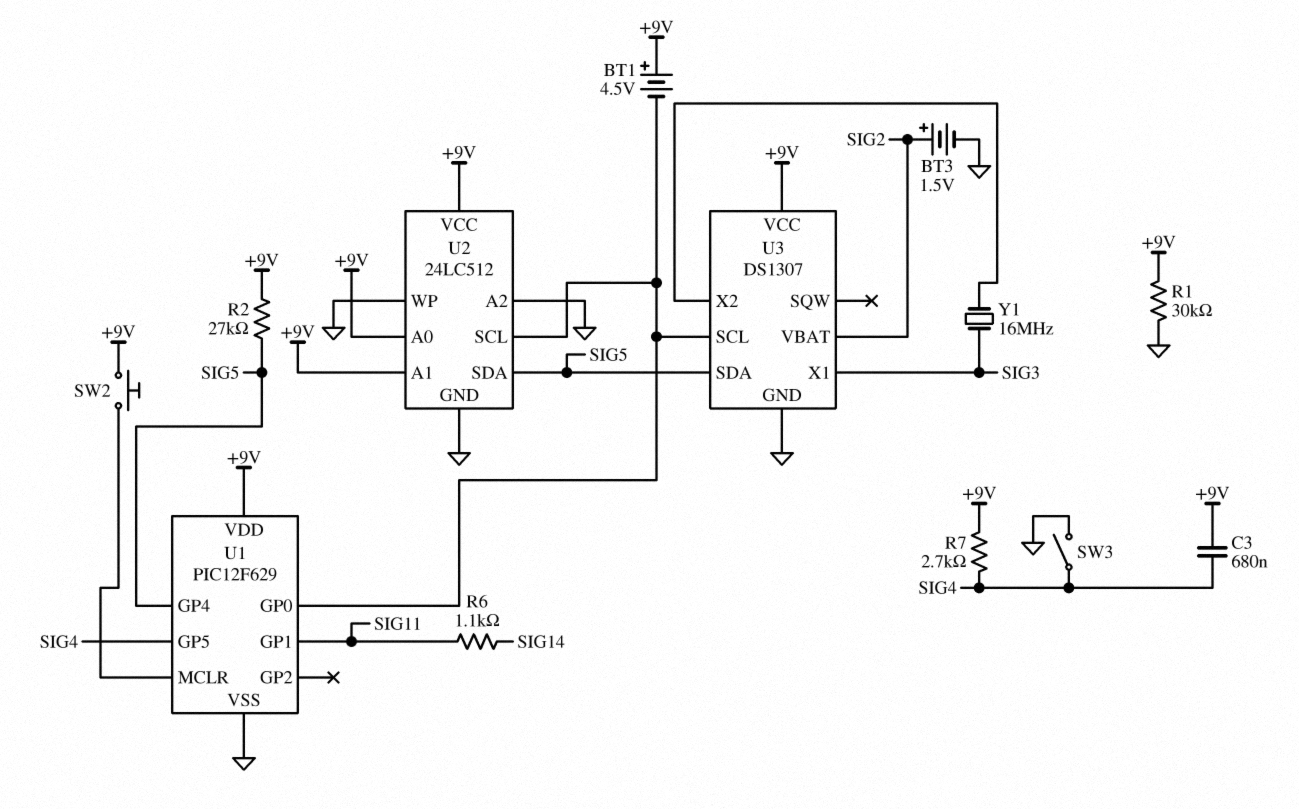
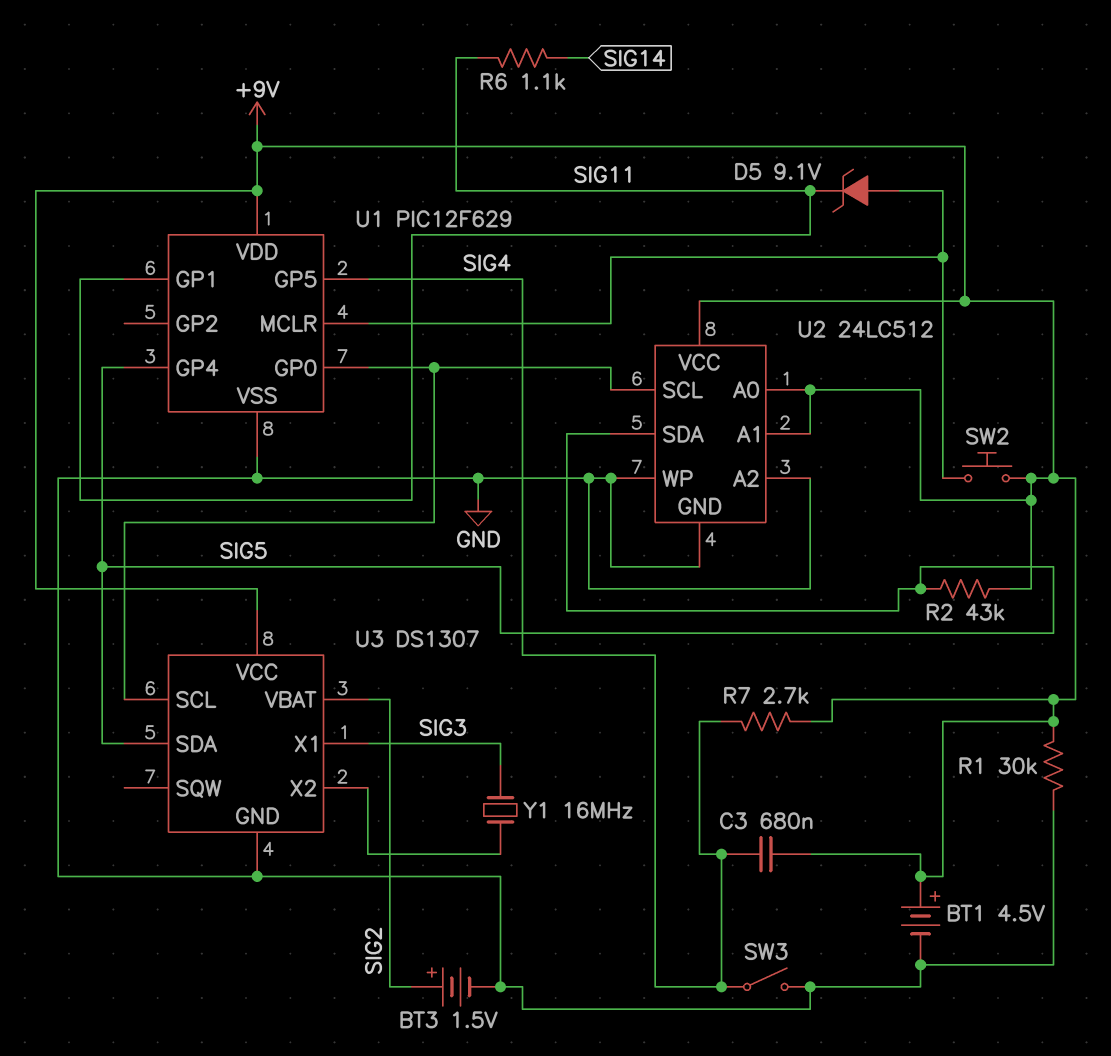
BT1: 4.5V (plus +9V, minus U1/GP0) -> 4.5V (plus +9V, minus GND)
D5: none -> zener 9.1V (A U1/MCLR, K SIG11)
R2: 27k (+9V, SIG5) -> 43k (+9V, SIG5)

